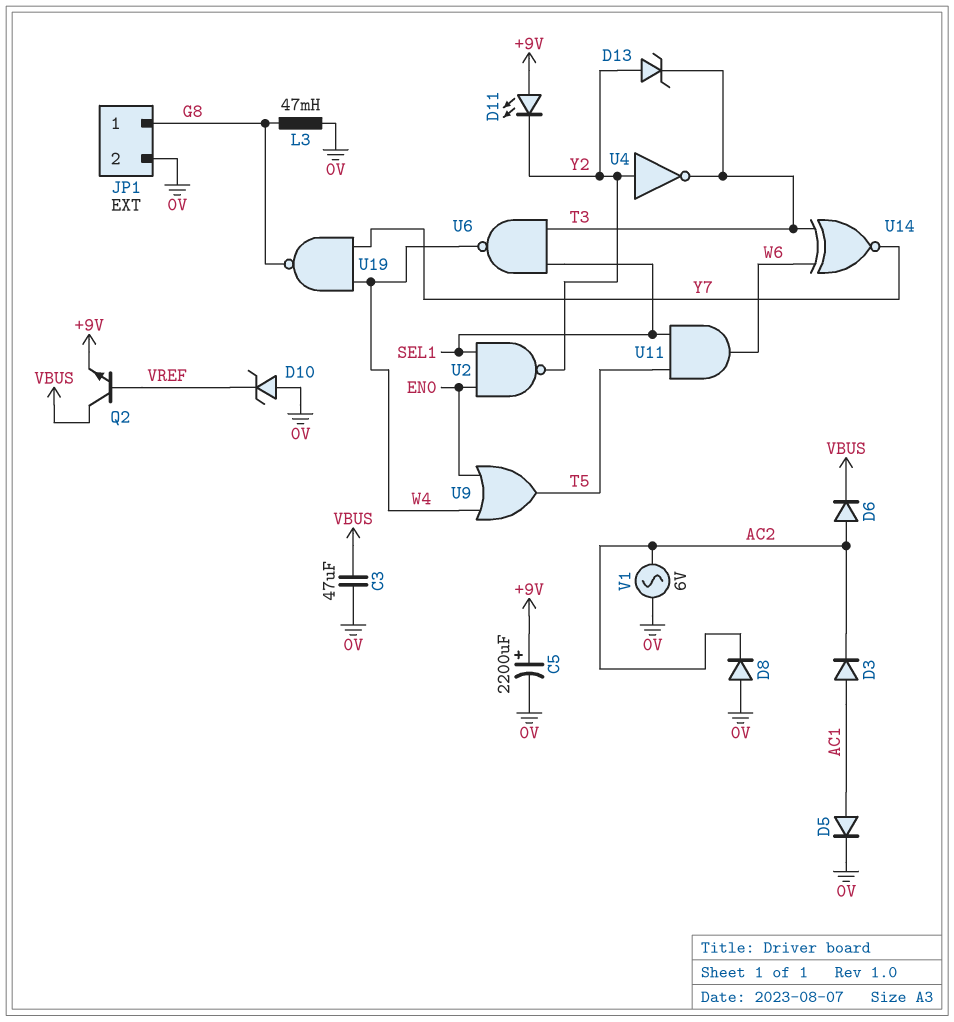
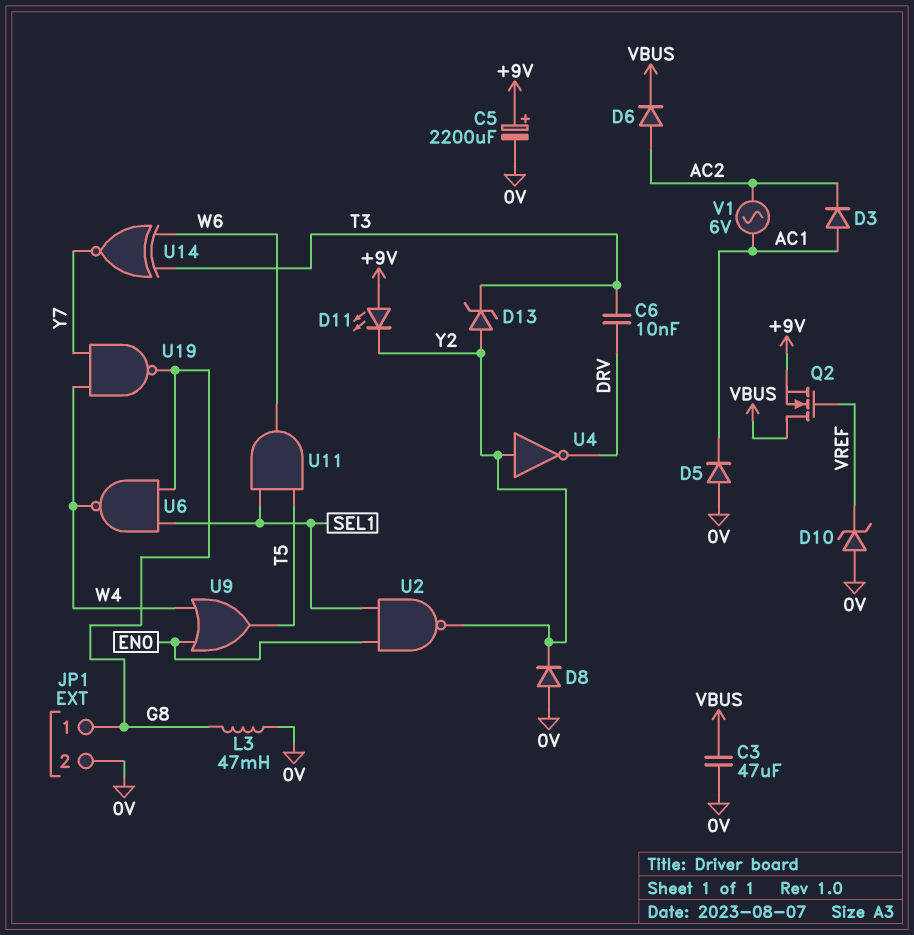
C6: none -> 10nF (DRV, T3)
D5: diode (A AC1, K 0V) -> diode (A 0V, K AC1)
D8: diode (A 0V, K AC2) -> diode (A 0V, K Y2)
Q2: NPN (B VREF, C VBUS, E +9V) -> NMOS (G VREF, D VBUS, S +9V)
U4: NOT (in Y2, out T3) -> NOT (in Y2, out DRV)
U6: NAND (in SEL1, in T3, out W4) -> NAND (in G8, in SEL1, out W4)
V1: AC 6V (0V, AC2) -> AC 6V (AC1, AC2)

